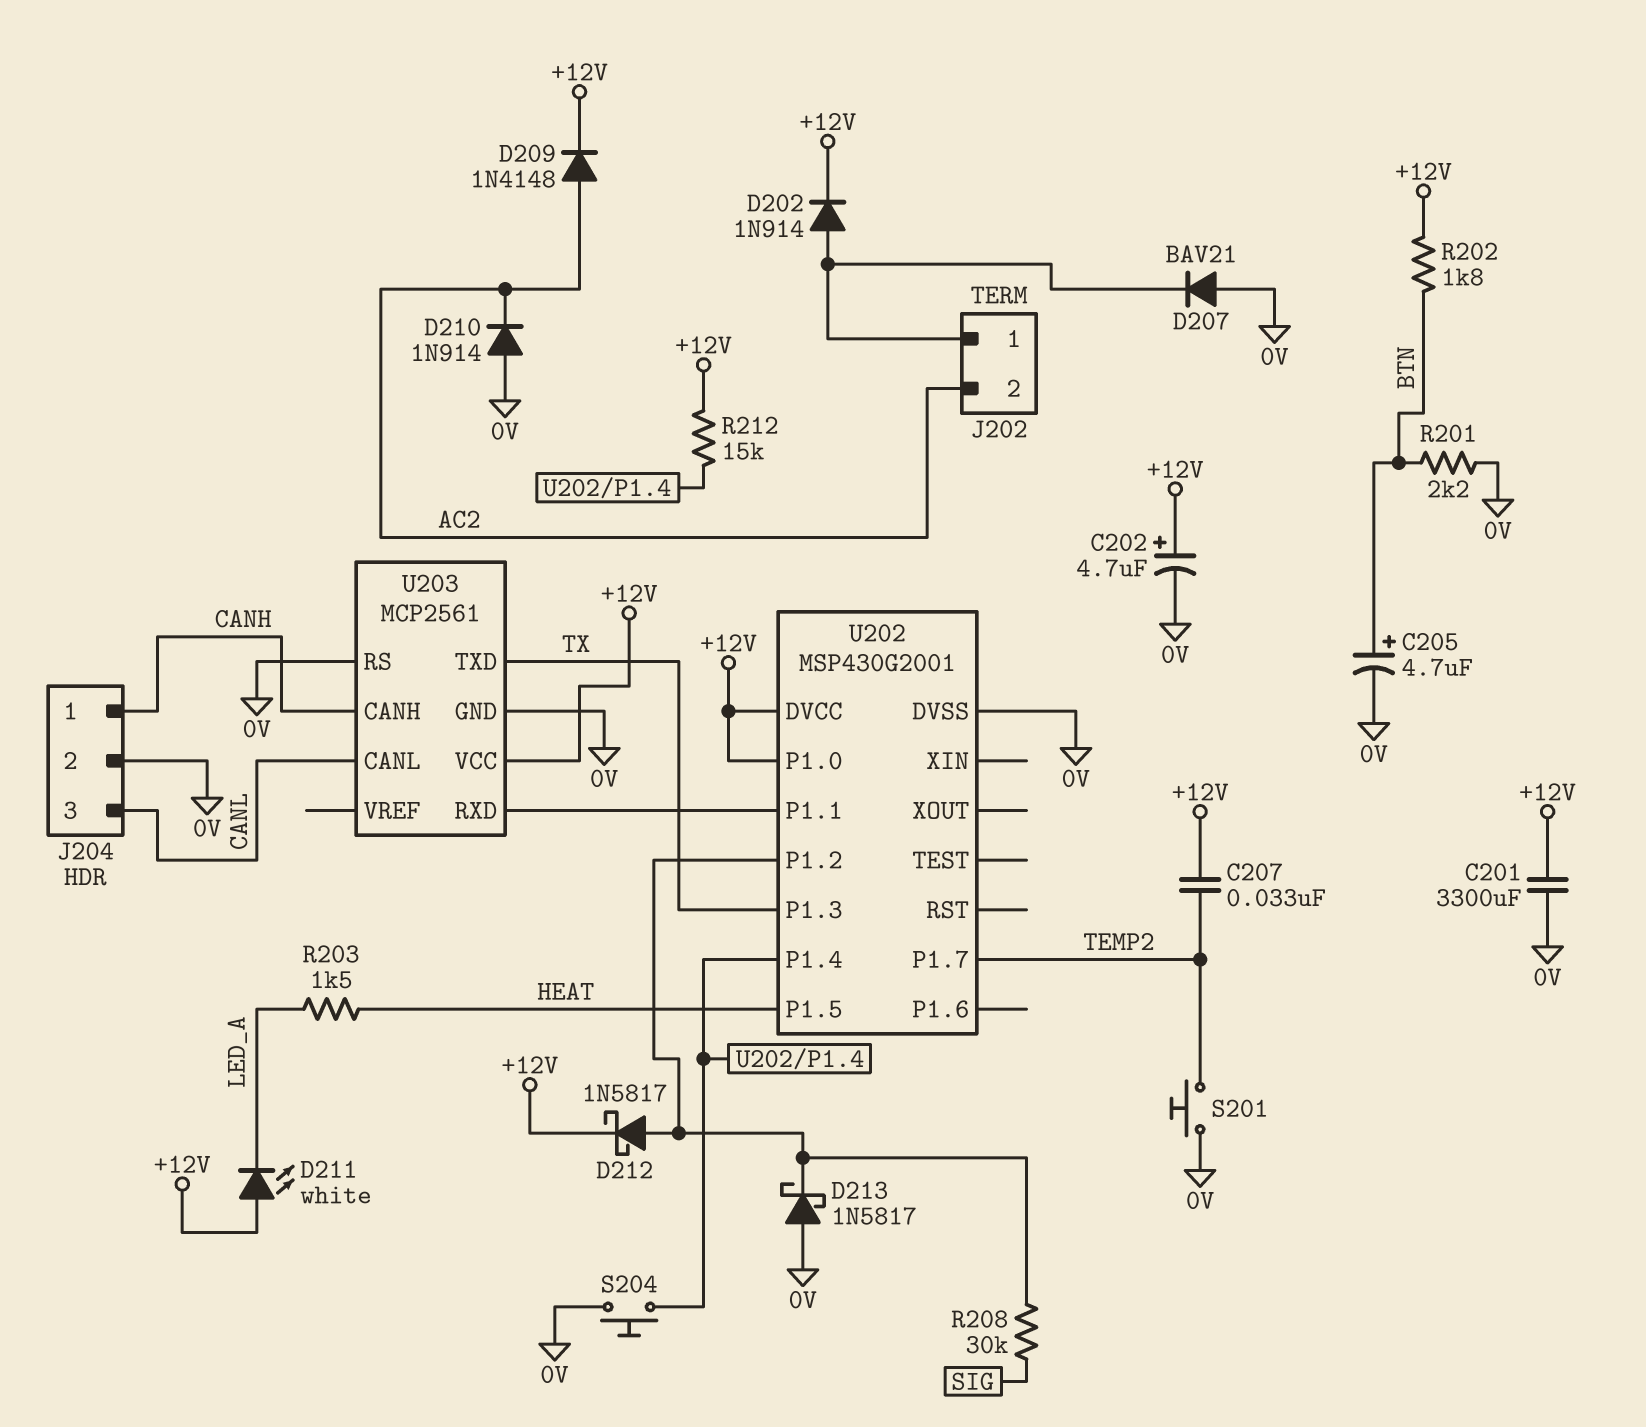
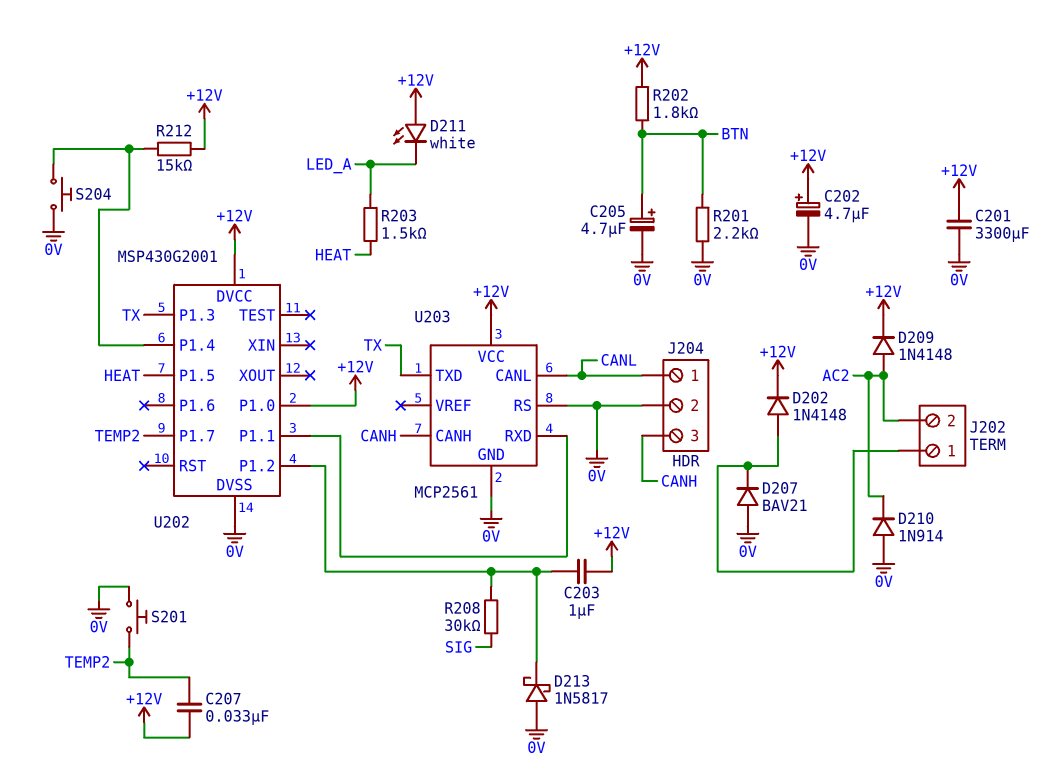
C203: none -> 1uF (+12V, U202/P1.2)
D202: diode 1N914 (A J202/1, K +12V) -> diode 1N4148 (A J202/1, K +12V)
D212: schottky 1N5817 (A U202/P1.2, K +12V) -> none
J204 pin 1: CANH -> CANL
J204 pin 3: CANL -> CANH

